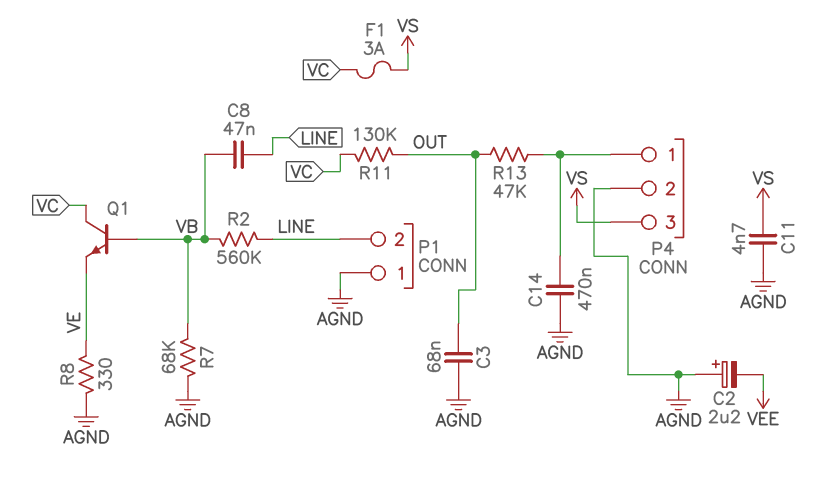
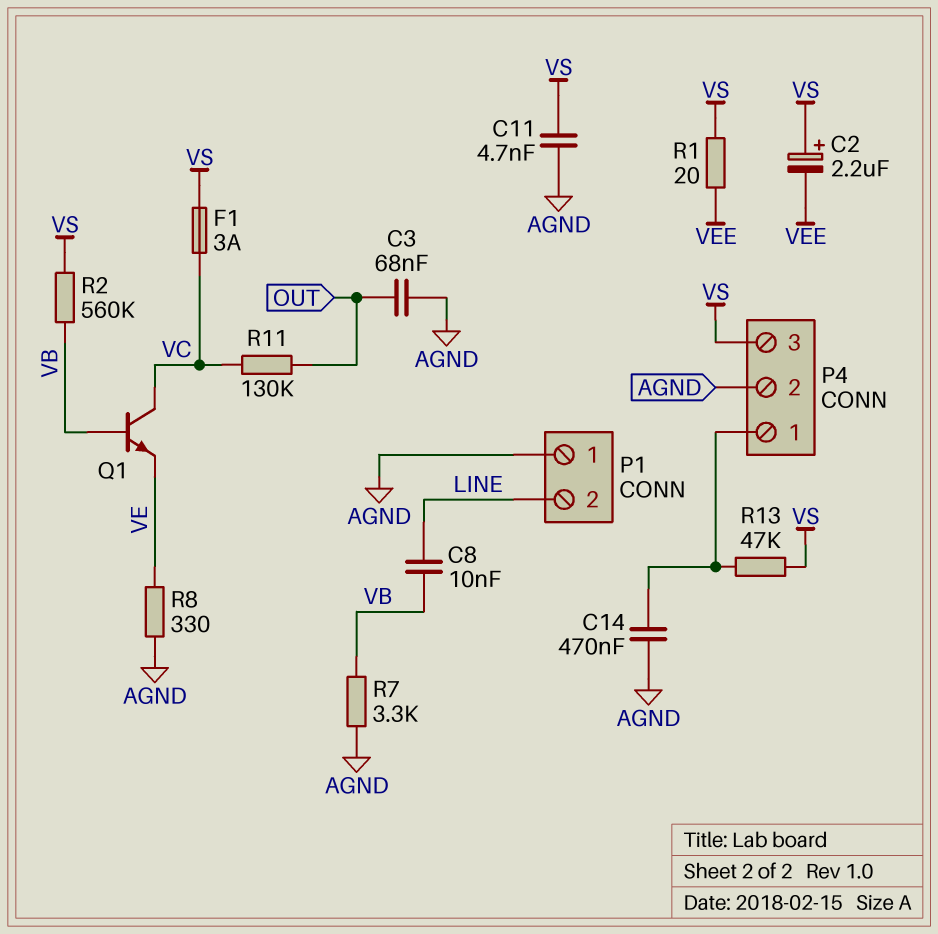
C2: 2.2uF (plus AGND, minus VEE) -> 2.2uF (plus VS, minus VEE)
C8: 47nF (LINE, VB) -> 10nF (LINE, VB)
R1: none -> 20 (VEE, VS)
R2: 560k (LINE, VB) -> 560k (VB, VS)
R7: 68k (AGND, VB) -> 3.3k (AGND, VB)
R13: 47k (OUT, P4/1) -> 47k (P4/1, VS)

